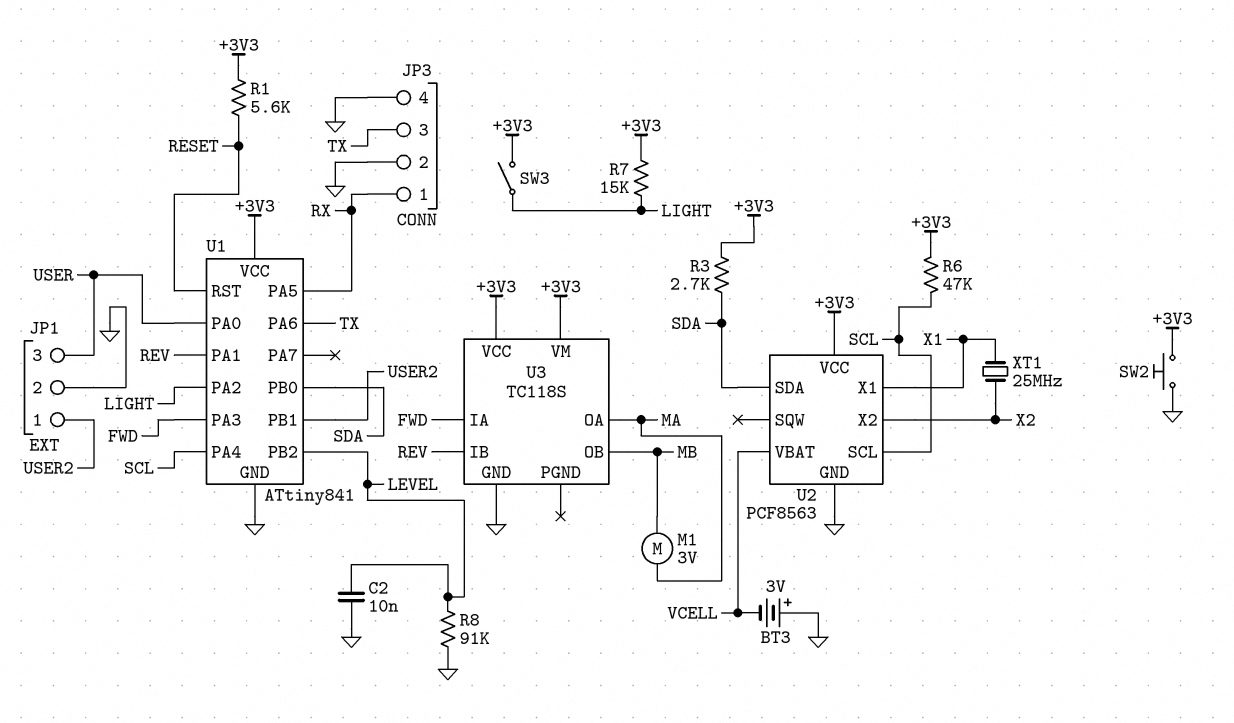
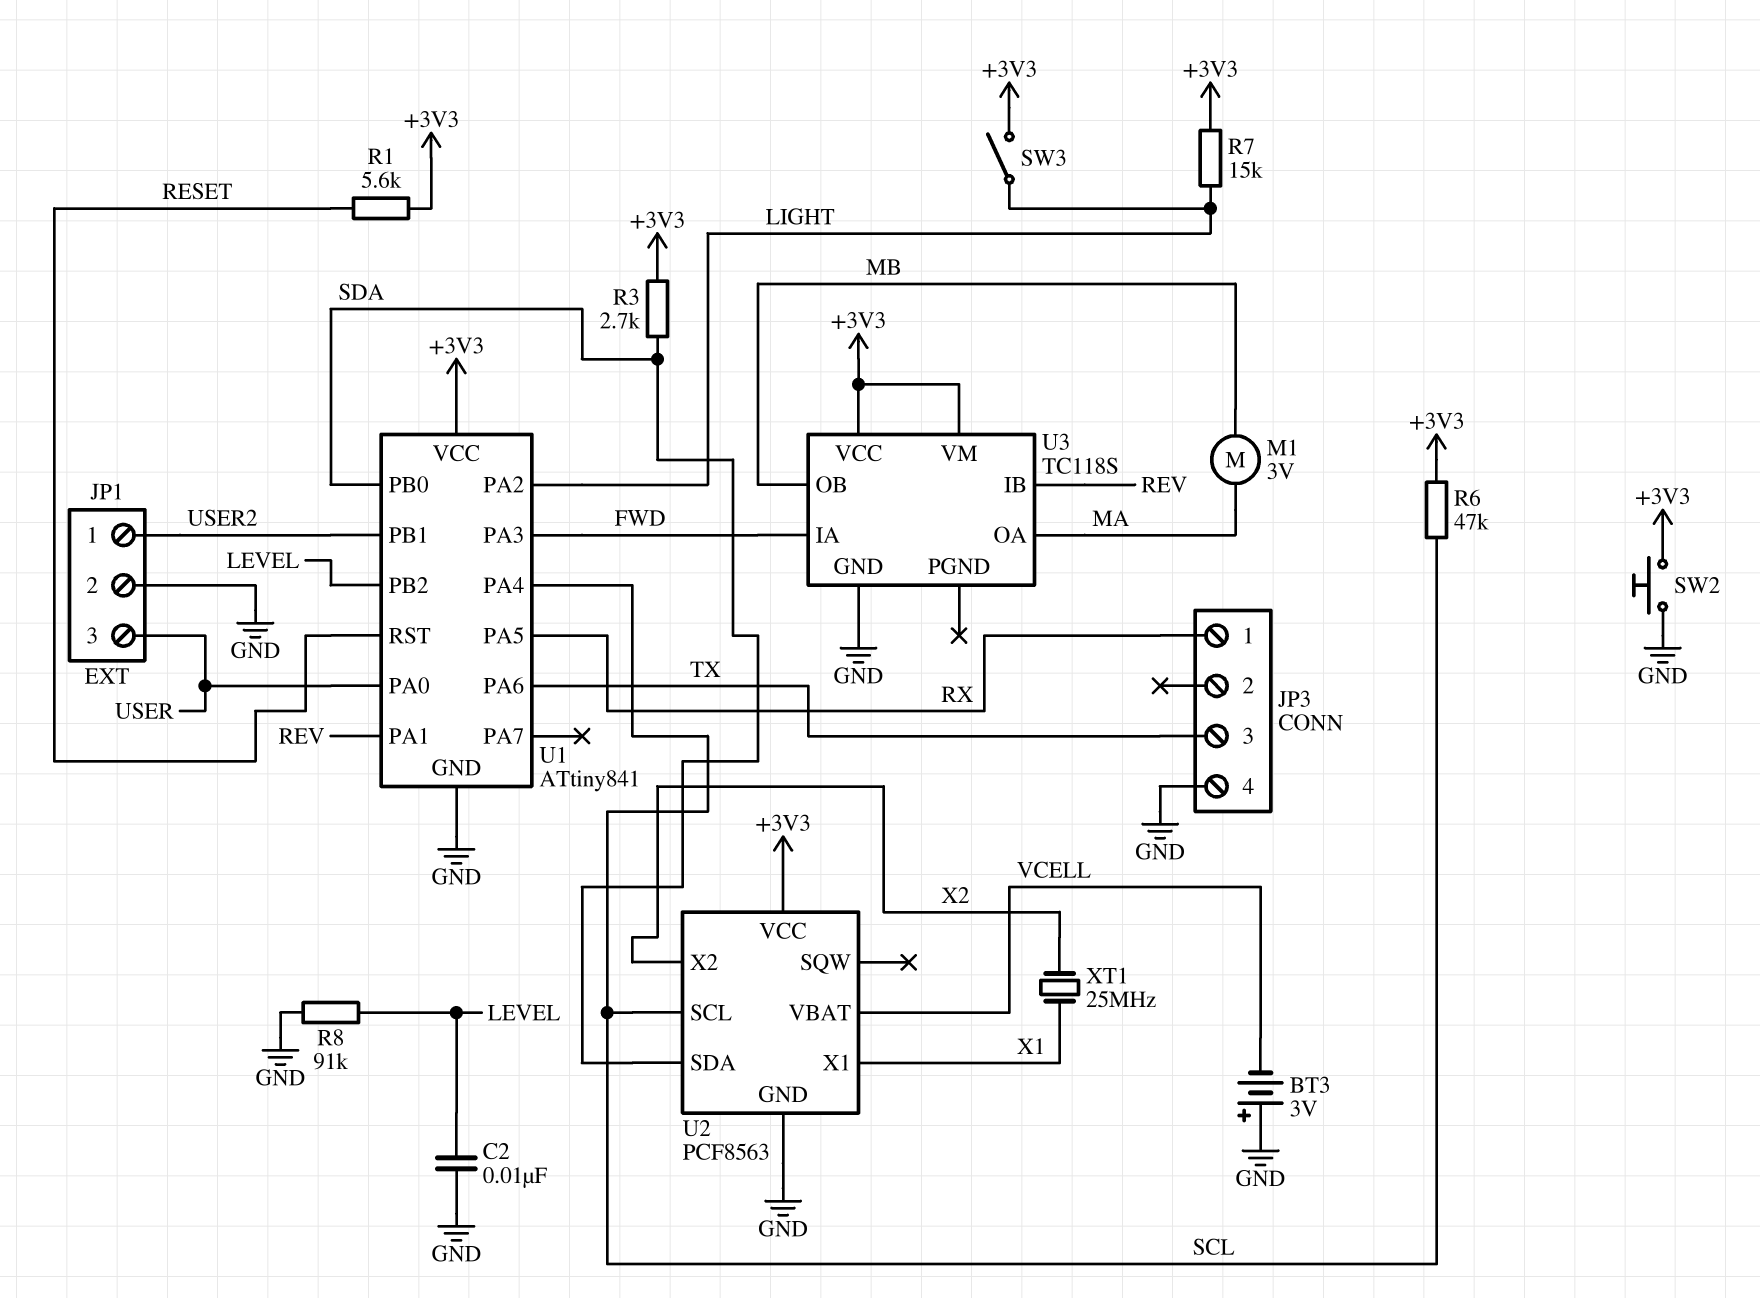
JP3 pin 2: GND -> none

